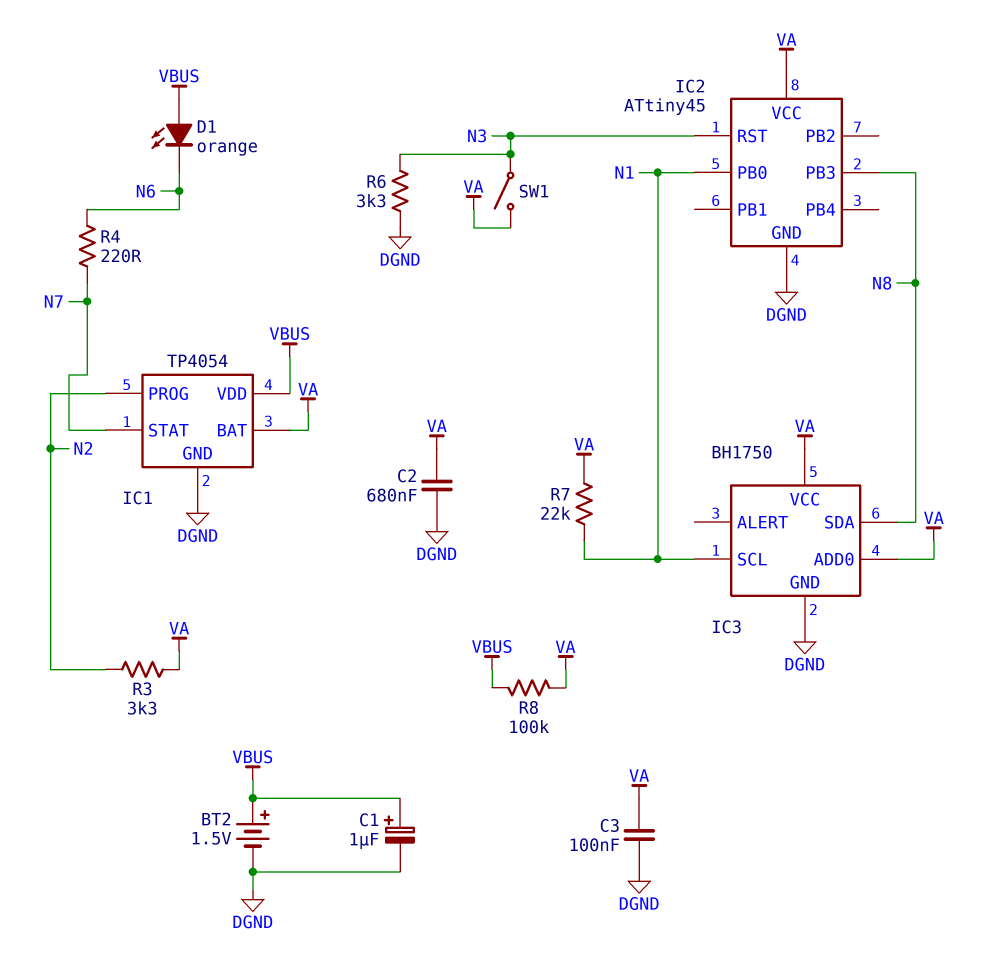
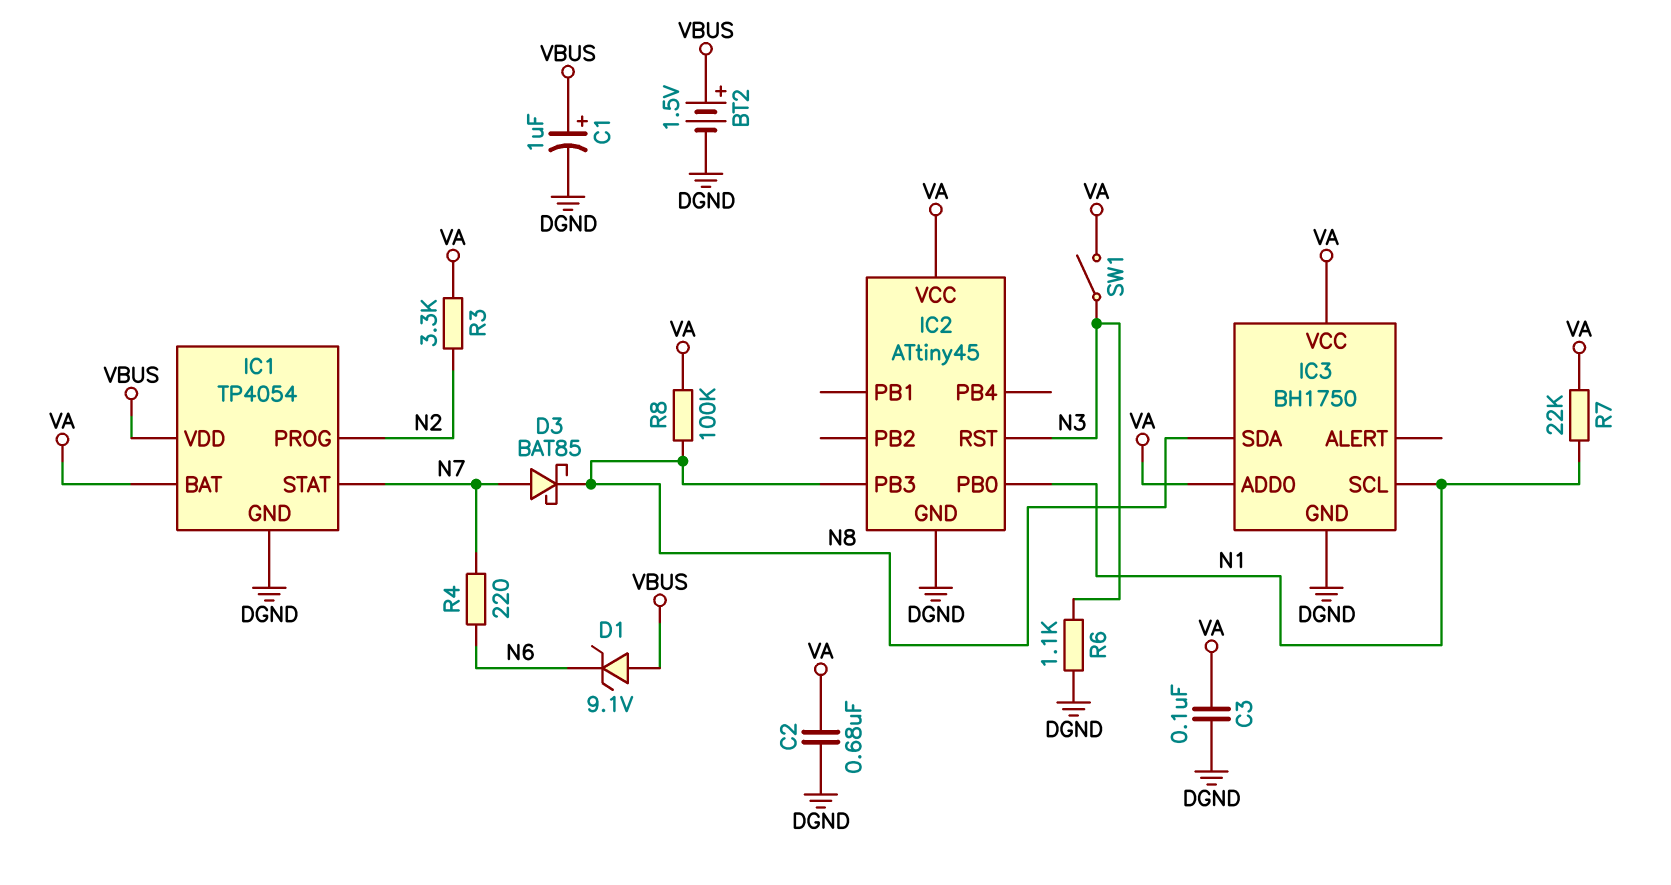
D1: LED orange (A VBUS, K N6) -> zener 9.1V (A VBUS, K N6)
D3: none -> schottky BAT85 (A N7, K N8)
R6: 3.3k (DGND, N3) -> 1.1k (DGND, N3)
R8: 100k (VA, VBUS) -> 100k (N8, VA)

